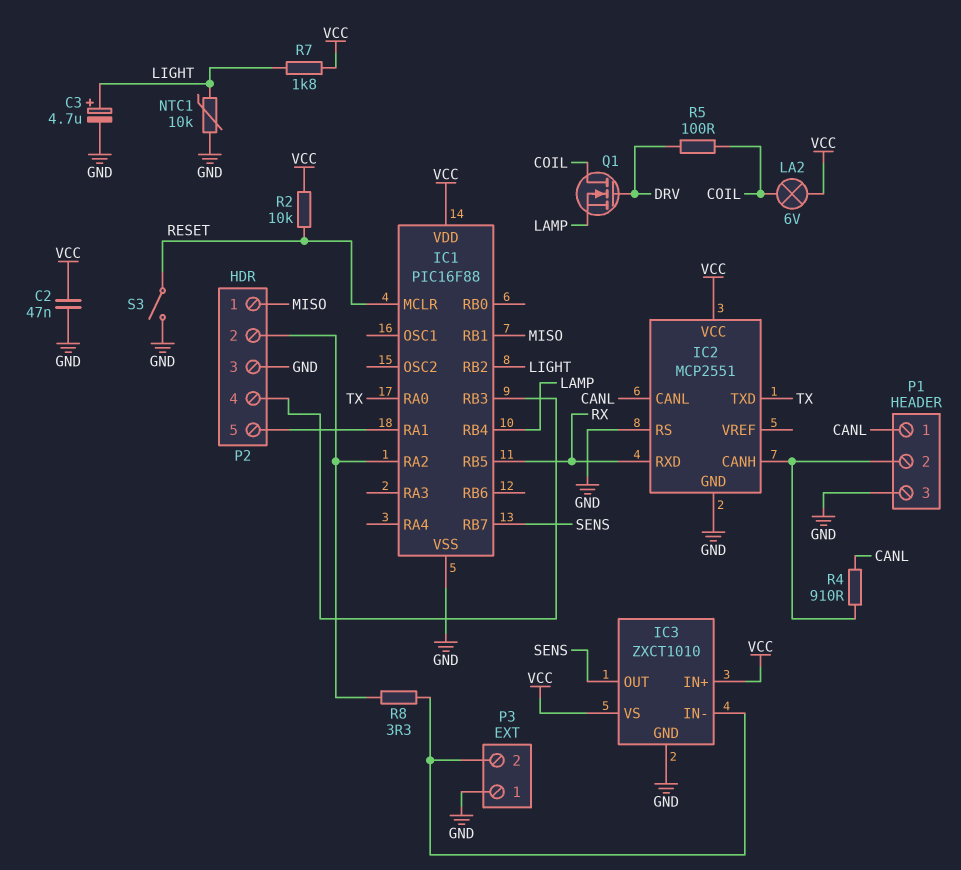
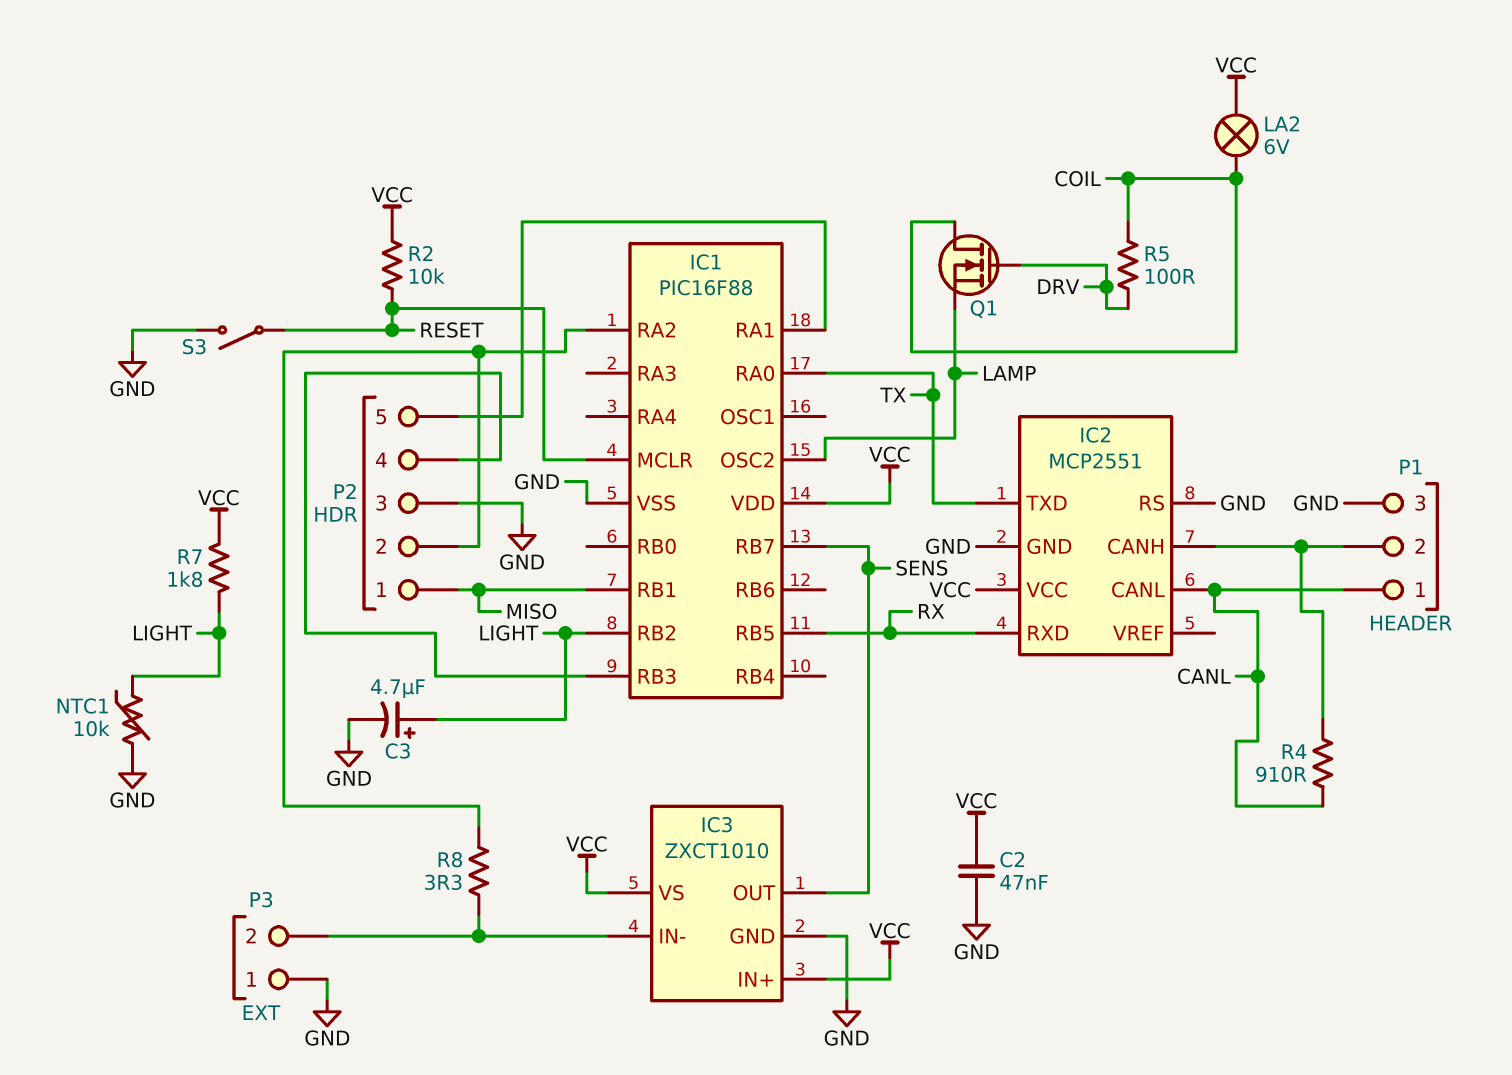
IC1 pin OSC2: none -> LAMP
IC1 pin RB4: LAMP -> none

